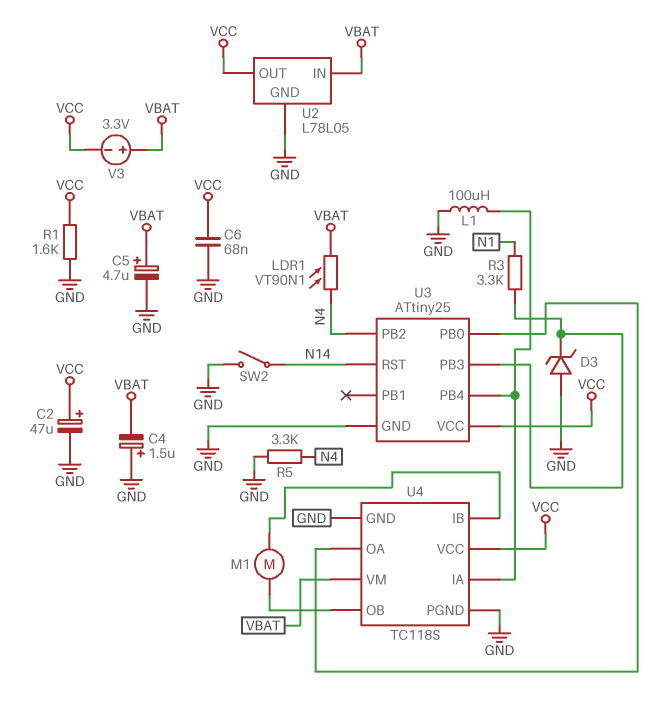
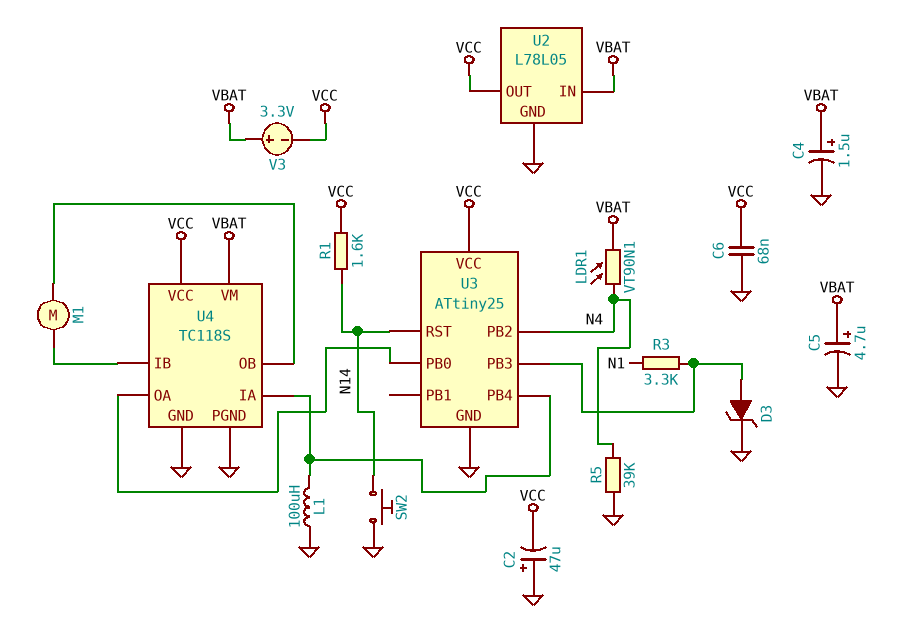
C2: 47uF (plus VCC, minus GND) -> 47uF (plus GND, minus VCC)
C4: 1.5uF (plus GND, minus VBAT) -> 1.5uF (plus VBAT, minus GND)
D3: zener (A GND, K U3/PB3) -> zener (A U3/PB3, K GND)
R1: 1.6k (GND, VCC) -> 1.6k (N14, VCC)
R5: 3.3k (GND, N4) -> 39k (GND, N4)
SW2: switch (GND, N14) -> button (GND, N14)

